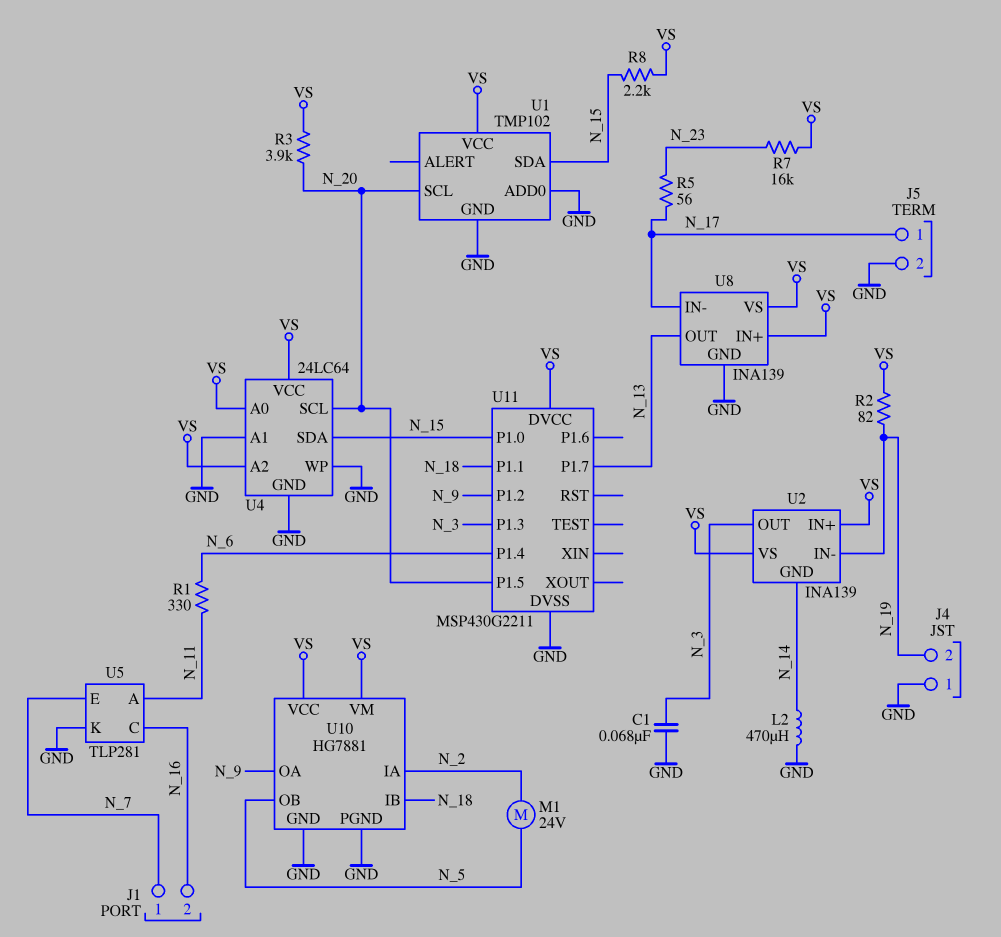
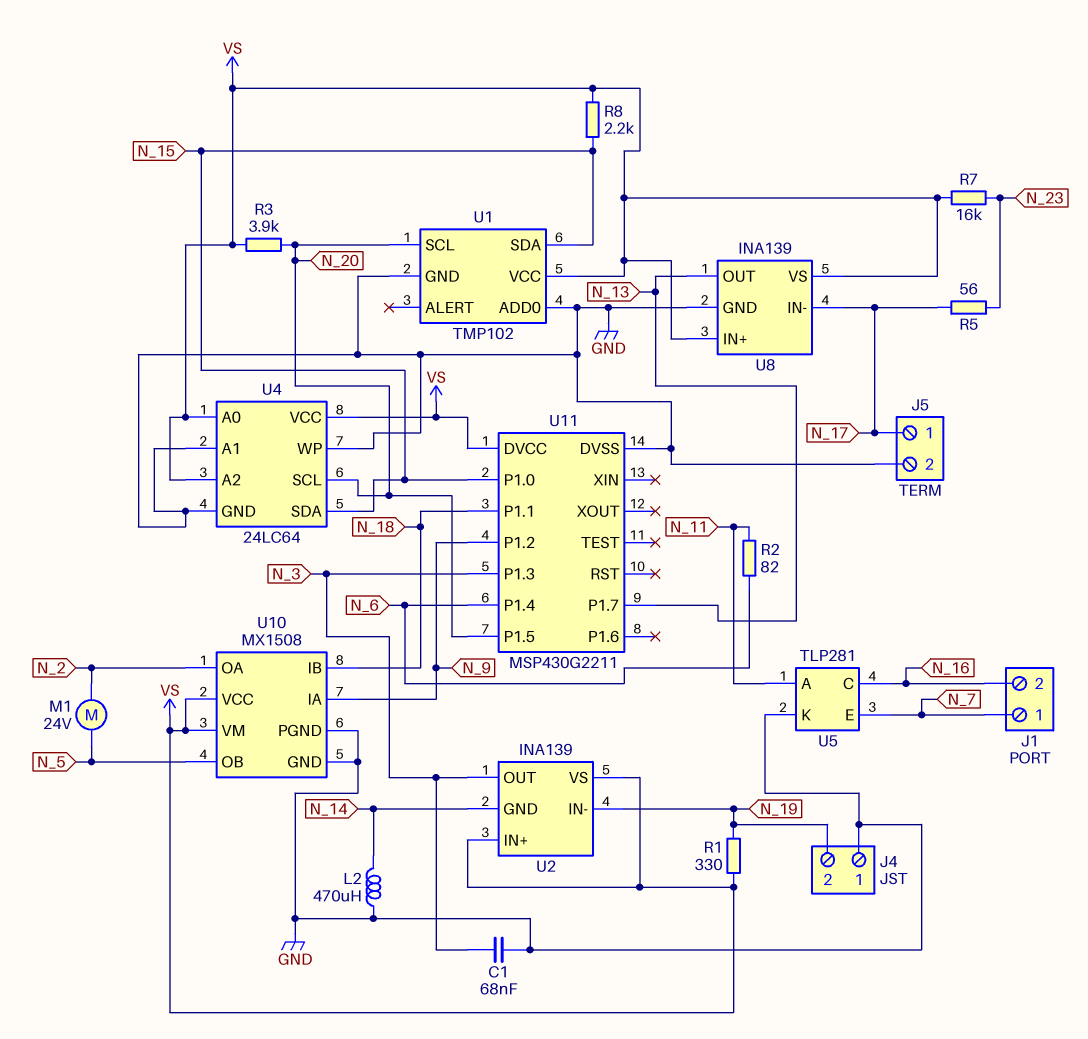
R1: 330 (N_6, N_11) -> 330 (N_19, VS)
R2: 82 (N_19, VS) -> 82 (N_6, N_11)
U10: HG7881 -> MX1508
U10 pin IA: N_2 -> N_9
U10 pin OA: N_9 -> N_2

